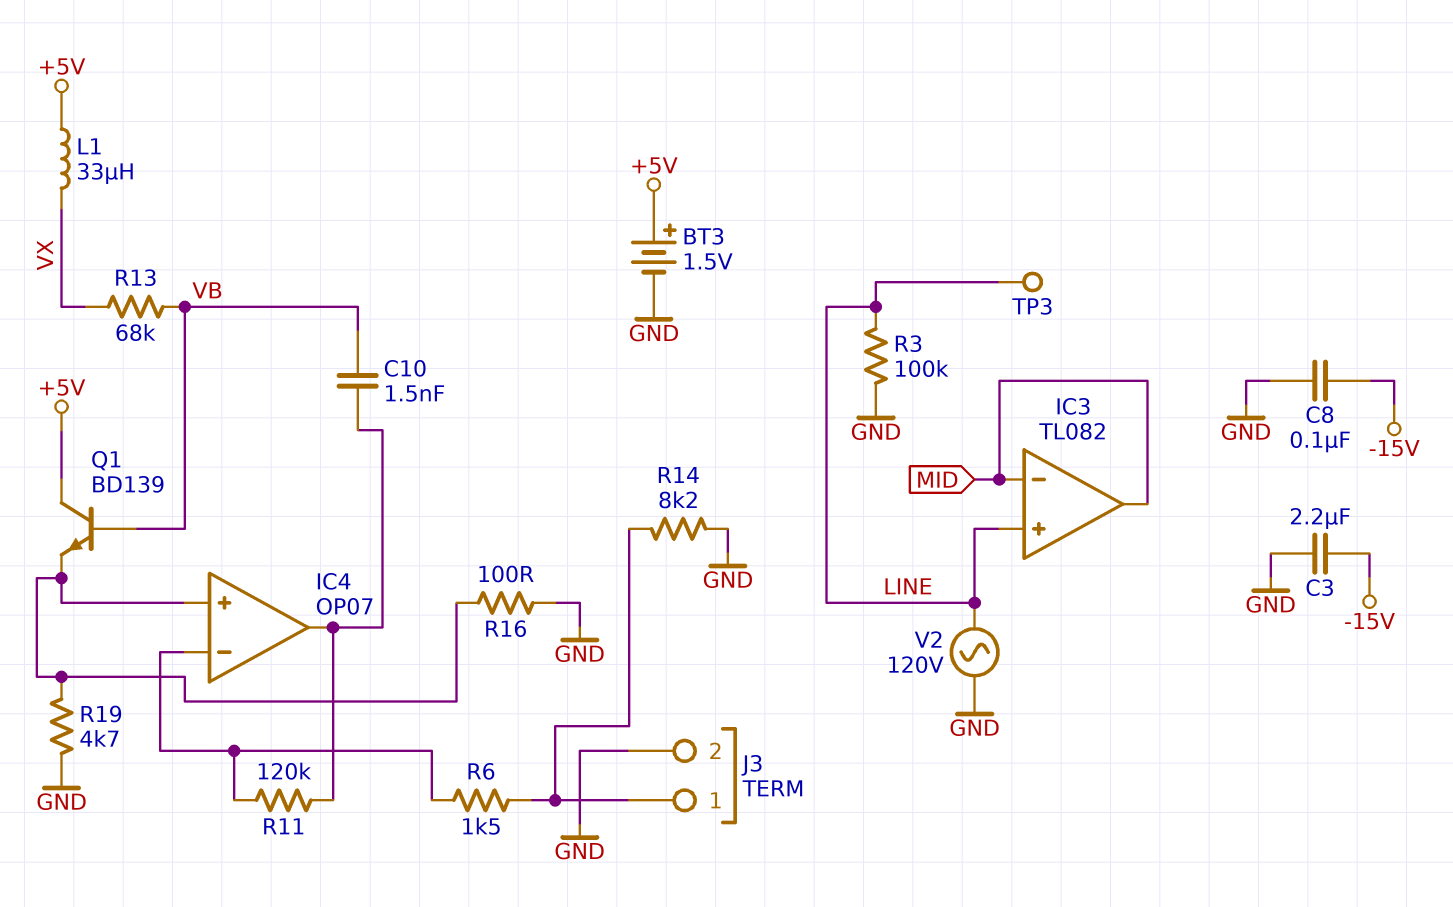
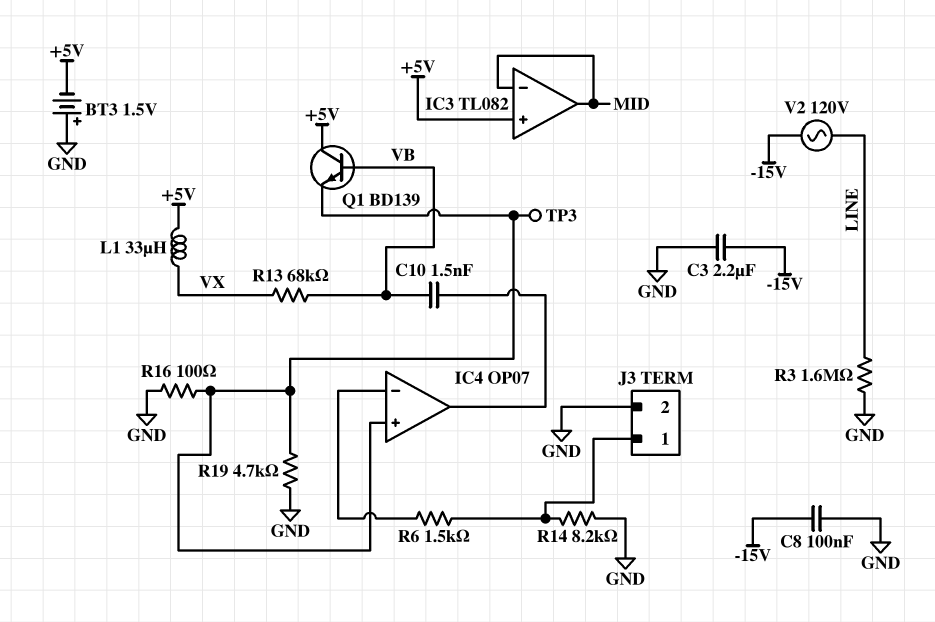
BT3: 1.5V (plus +5V, minus GND) -> 1.5V (plus GND, minus +5V)
IC3 pin in+: LINE -> +5V
R3: 100k (GND, LINE) -> 1.6M (GND, LINE)
R11: 120k (IC4/in-, IC4/out) -> none
TP3: test point (LINE) -> test point (IC4/in+)
V2: AC 120V (GND, LINE) -> AC 120V (-15V, LINE)

